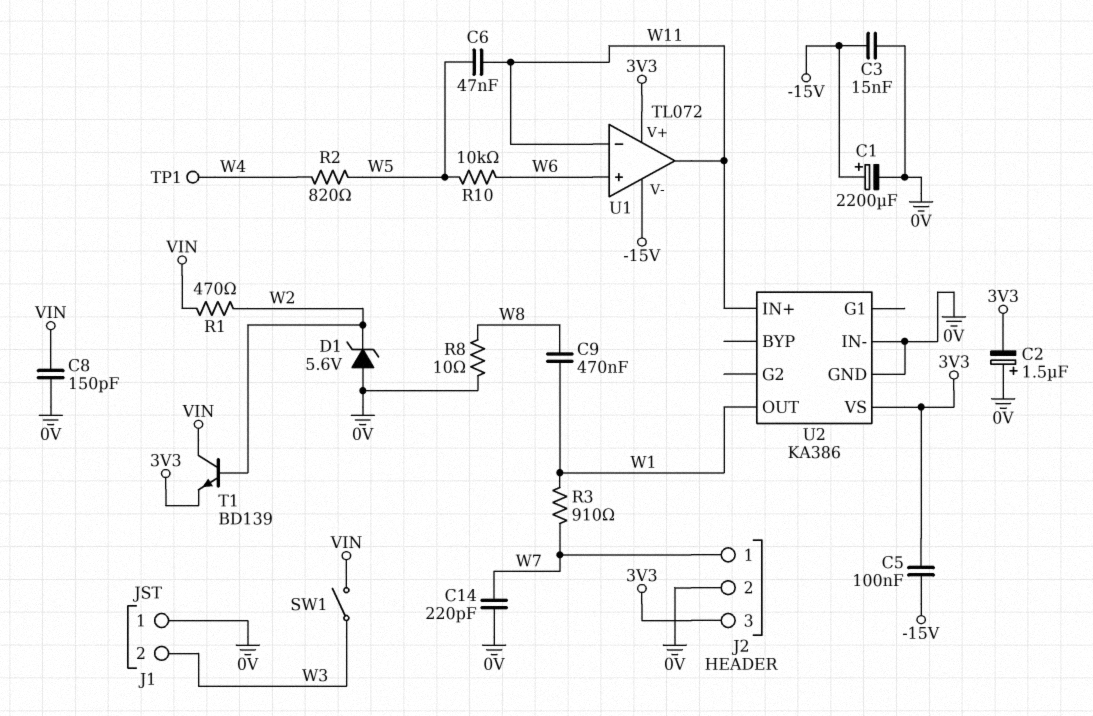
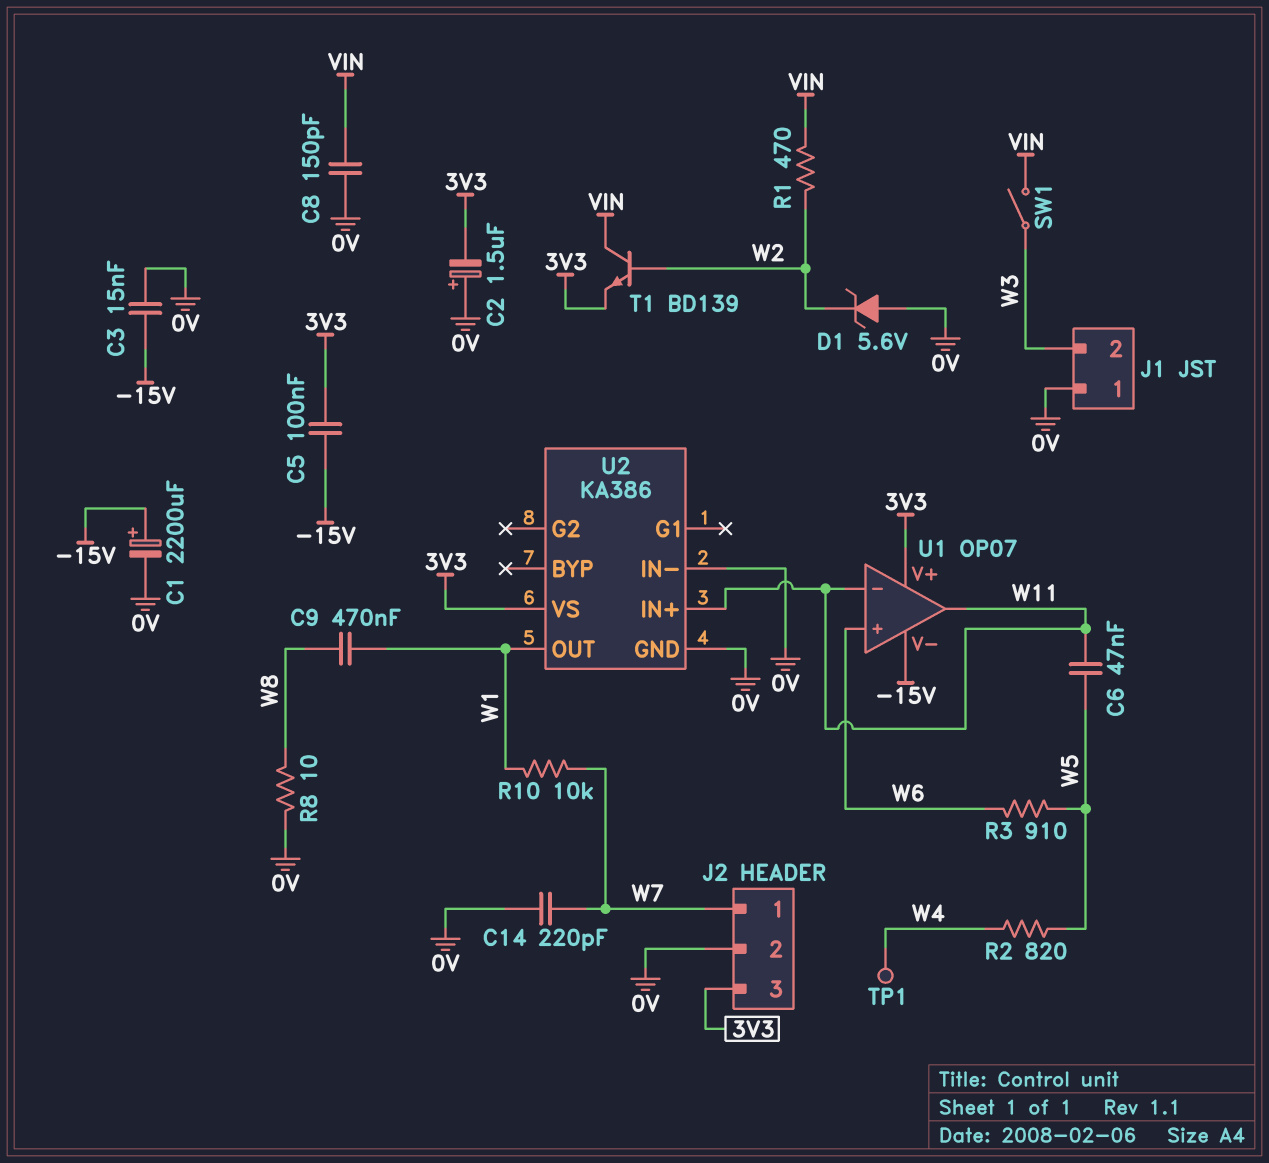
R3: 910 (W1, W7) -> 910 (W5, W6)
R10: 10k (W5, W6) -> 10k (W1, W7)
U1: TL072 -> OP07

